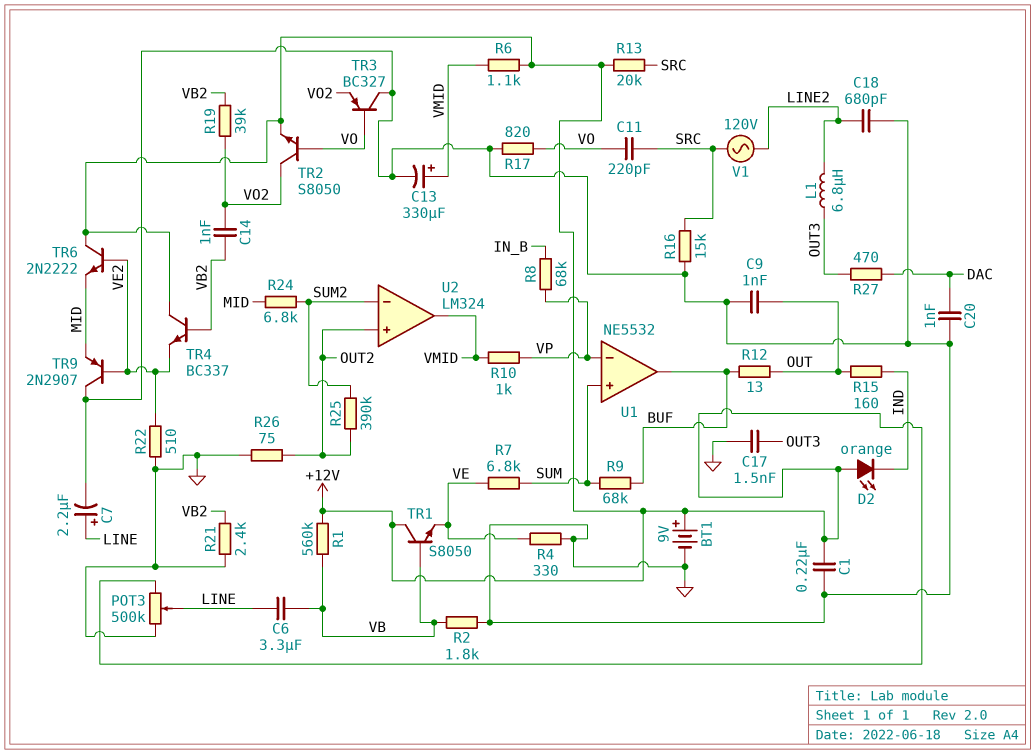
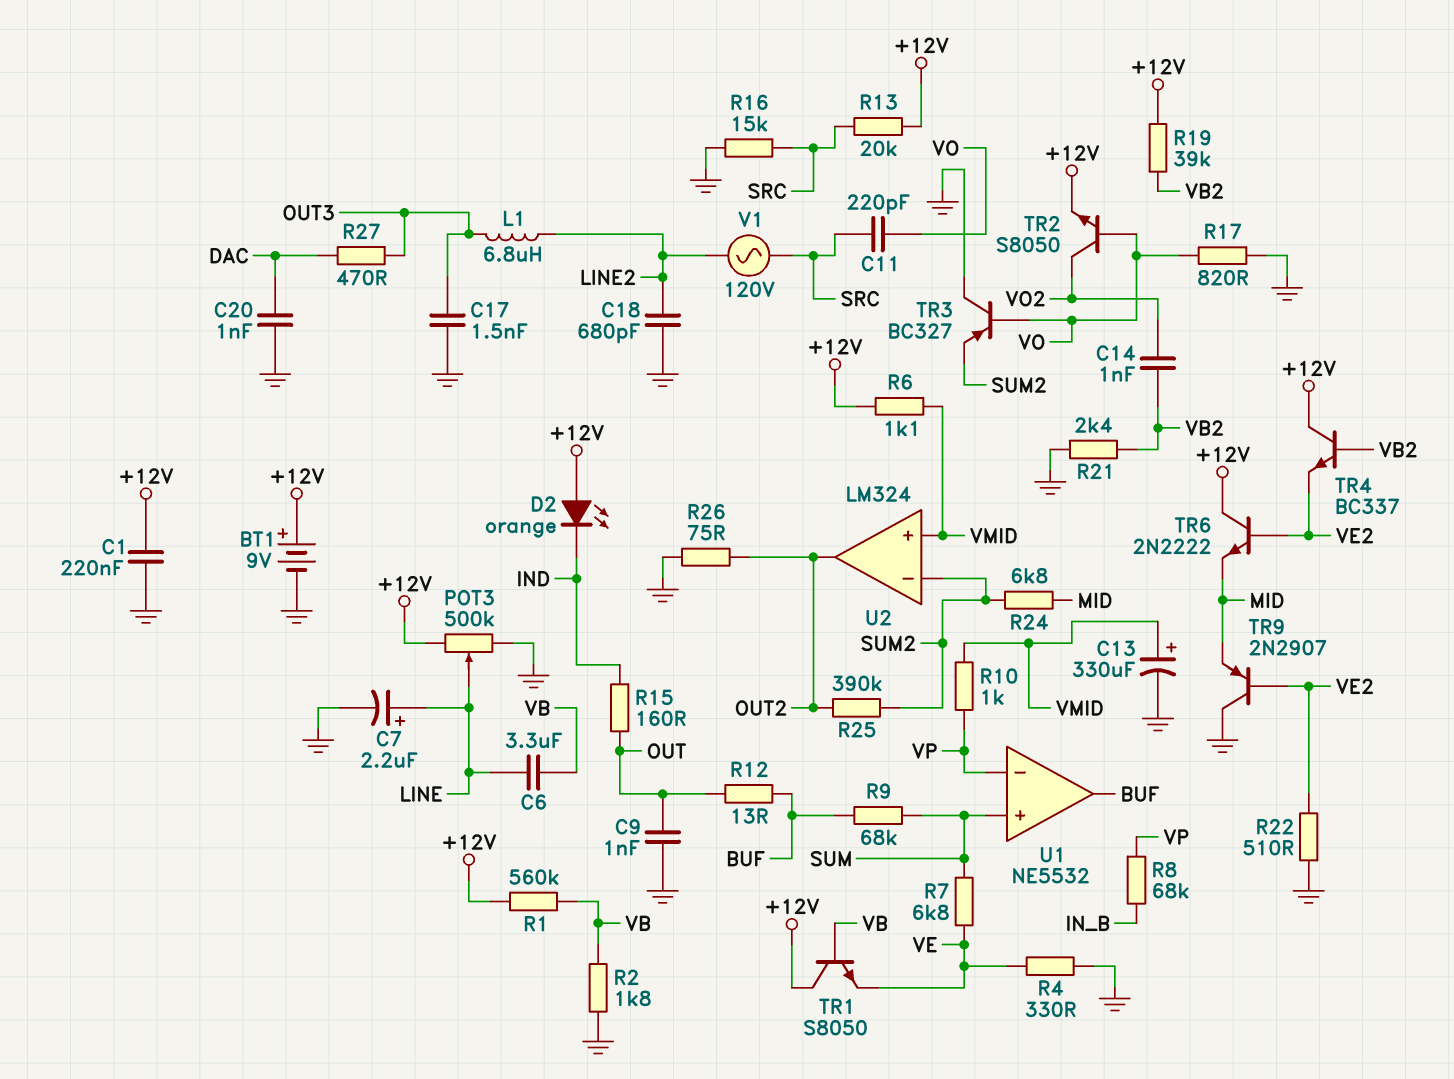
R19: 39k (VB2, VO2) -> 39k (+12V, VB2)
TR3: PNP BC327 (B VO, C GND, E VO2) -> PNP BC327 (B VO, C GND, E SUM2)
U2 pin in+: OUT2 -> VMID
U2 pin out: VMID -> OUT2

